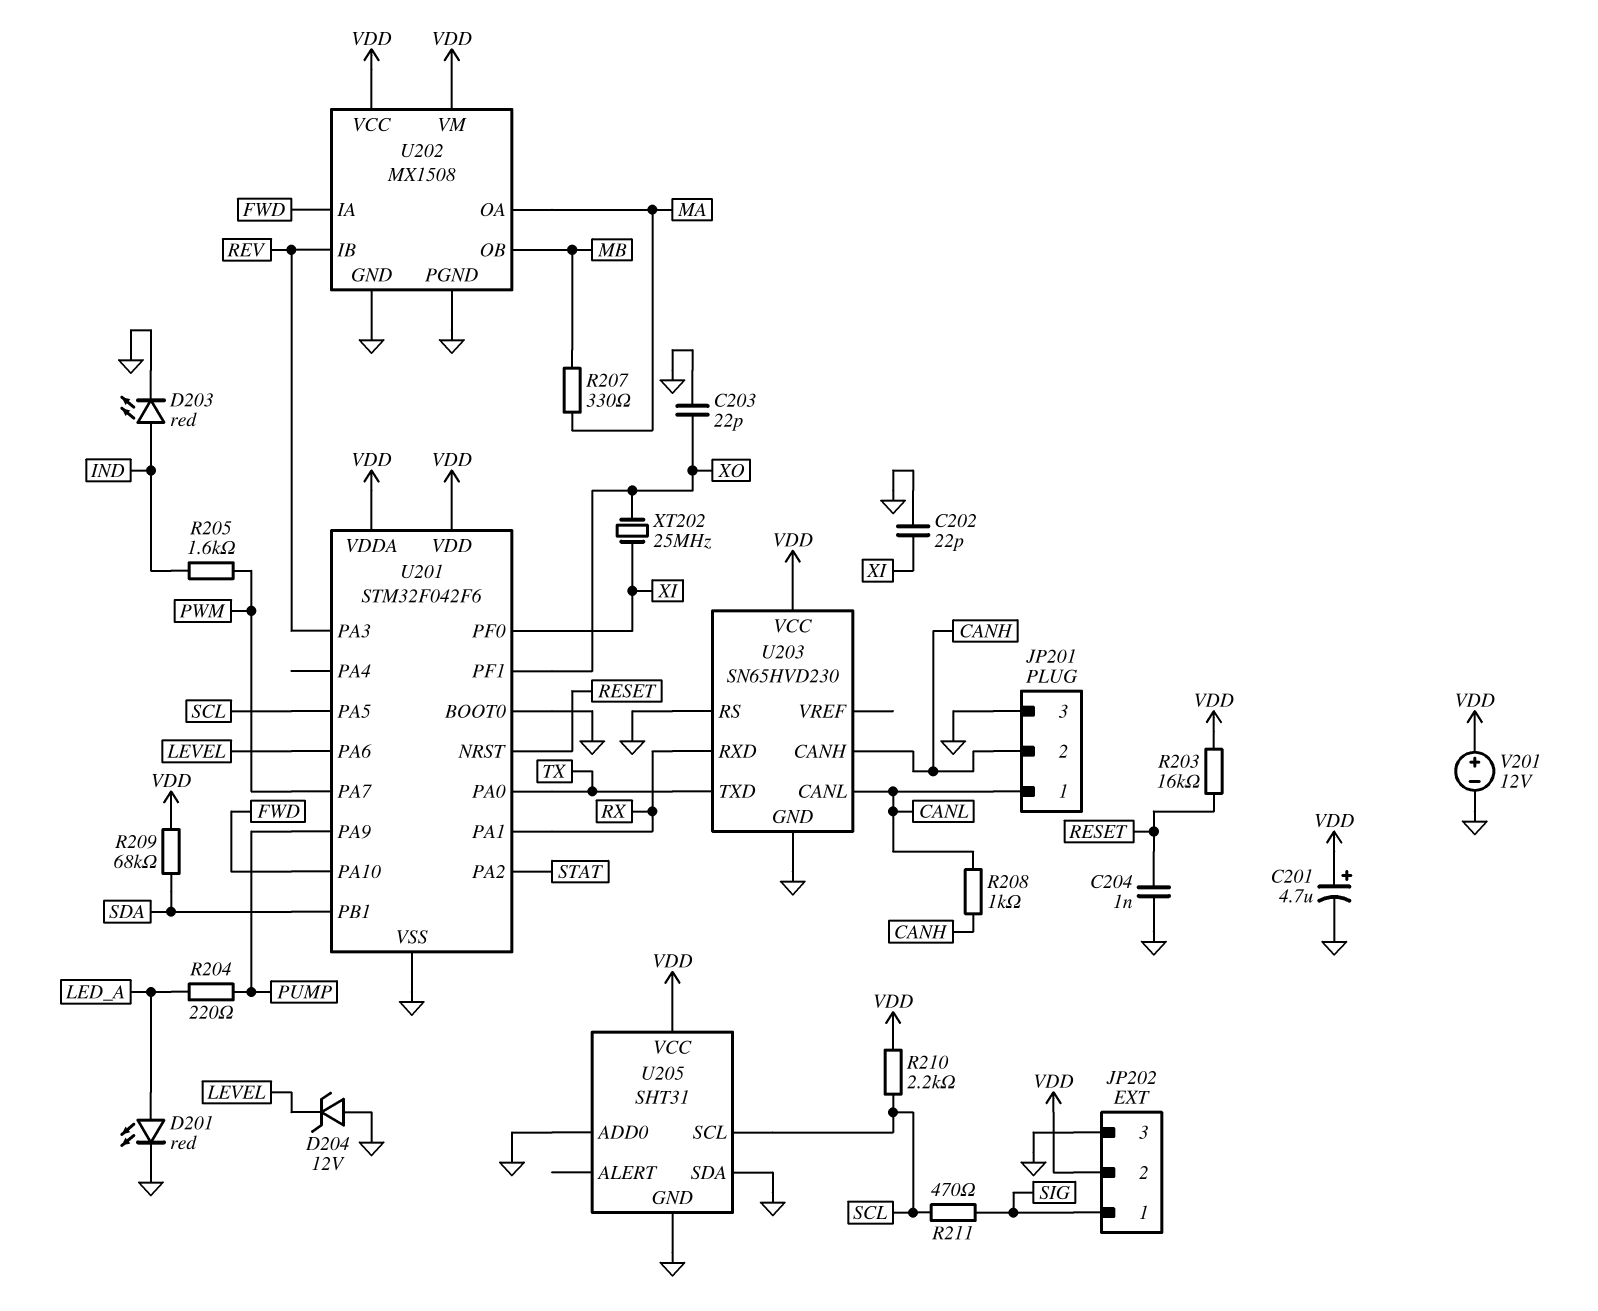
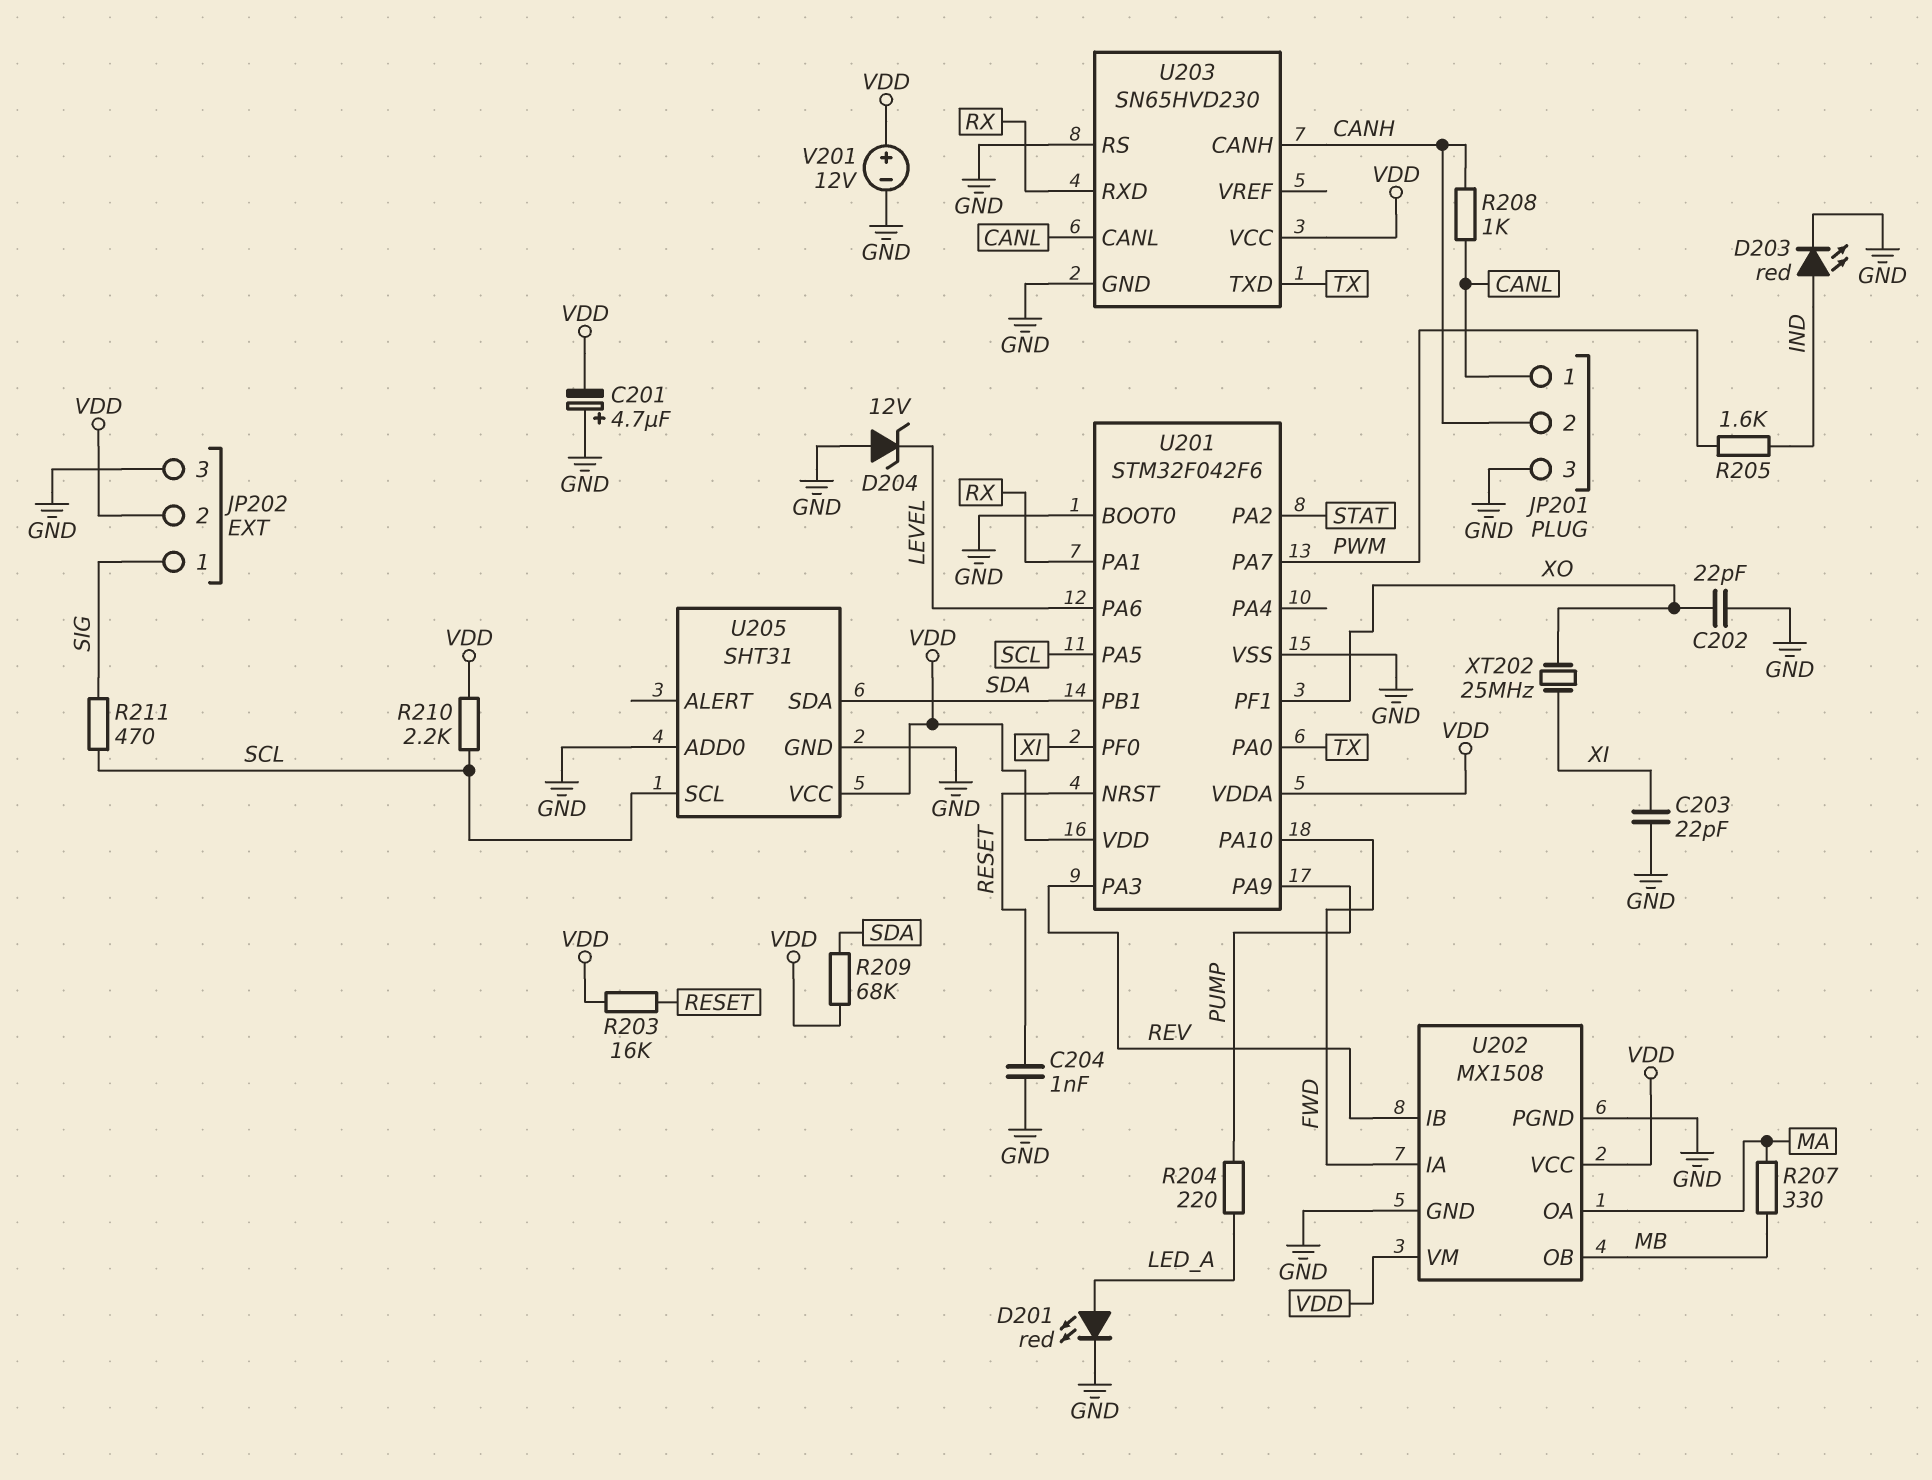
C201: 4.7uF (plus VDD, minus GND) -> 4.7uF (plus GND, minus VDD)
C202: 22pF (GND, XI) -> 22pF (GND, XO)
C203: 22pF (GND, XO) -> 22pF (GND, XI)
U205 pin SDA: GND -> SDA

